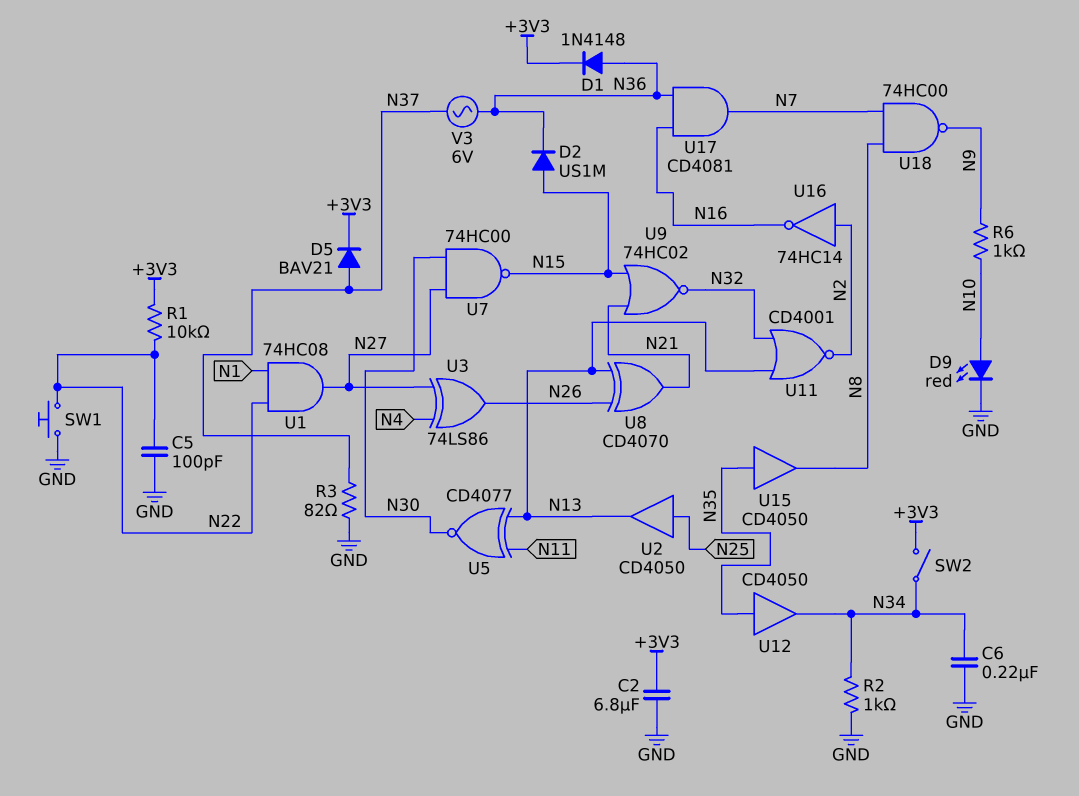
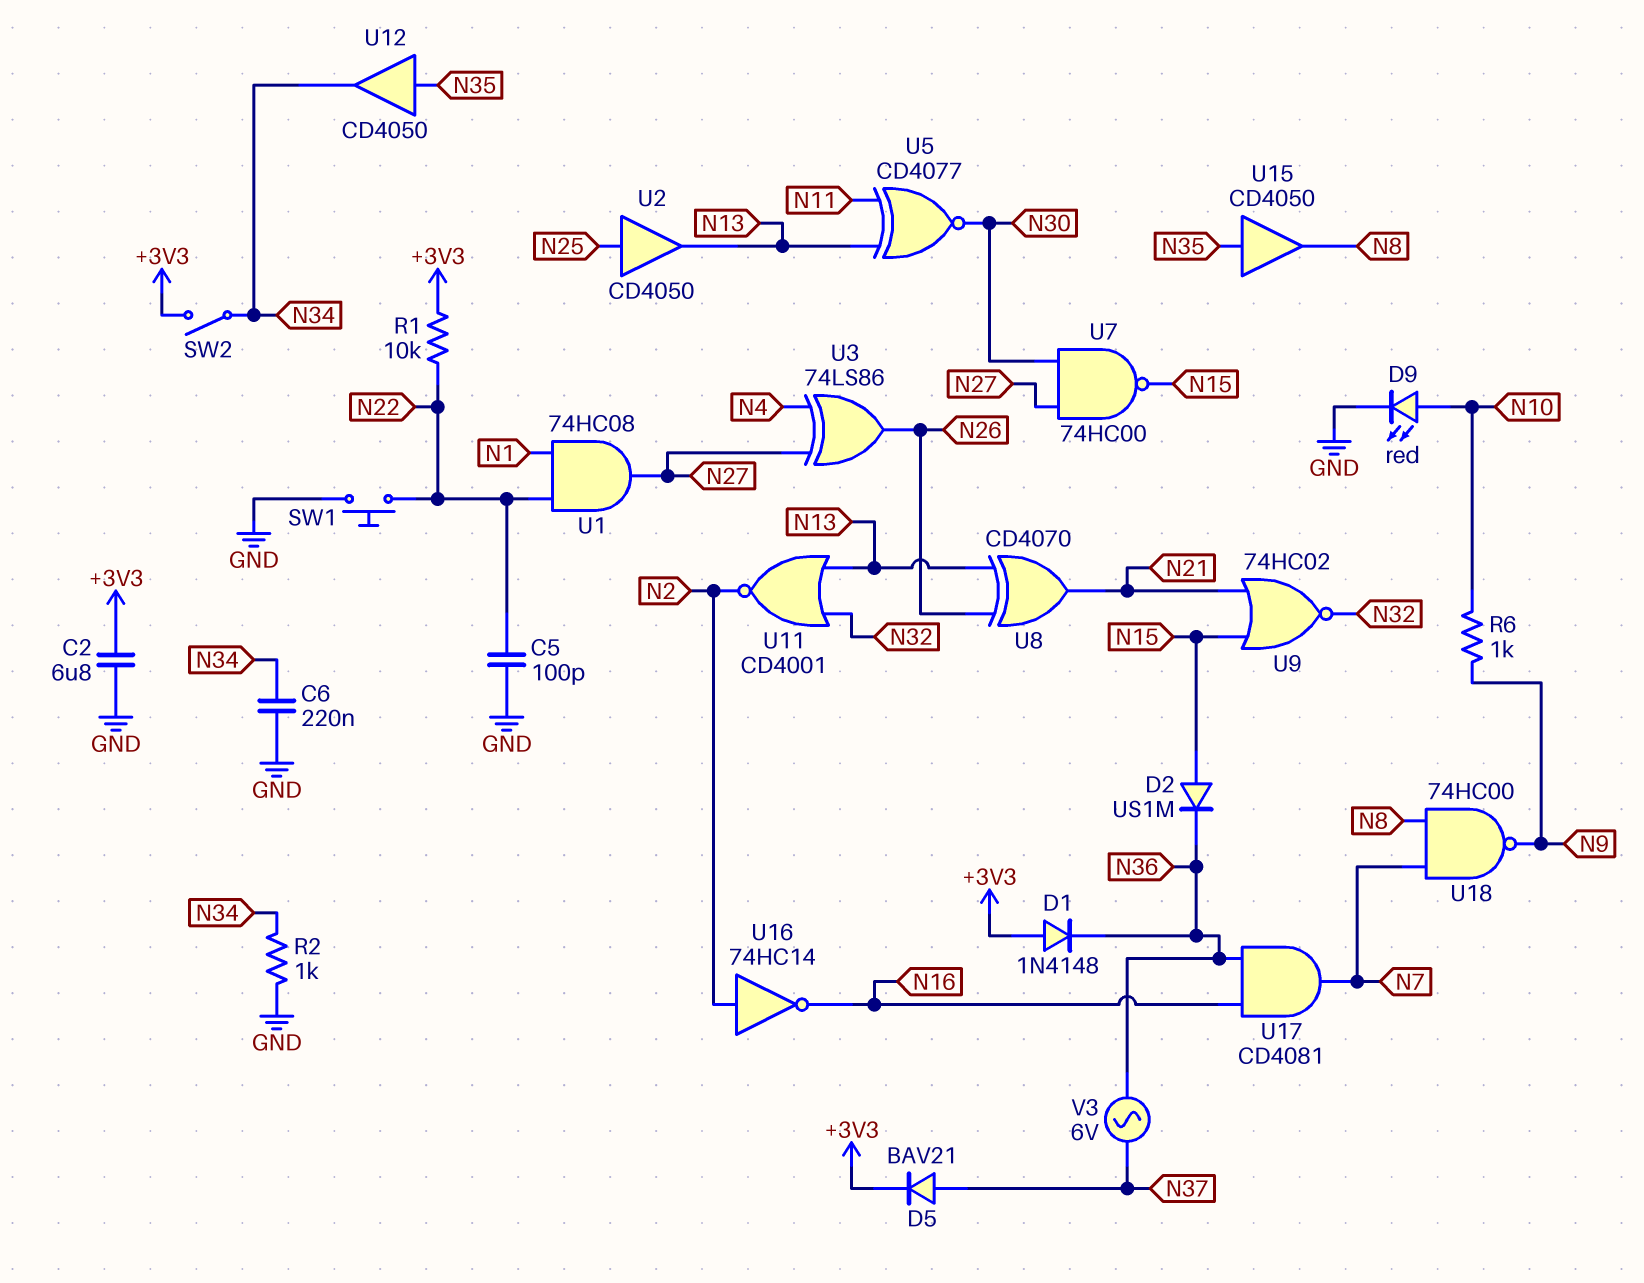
D1: diode 1N4148 (A N36, K +3V3) -> diode 1N4148 (A +3V3, K N36)
R3: 82 (GND, N37) -> none

